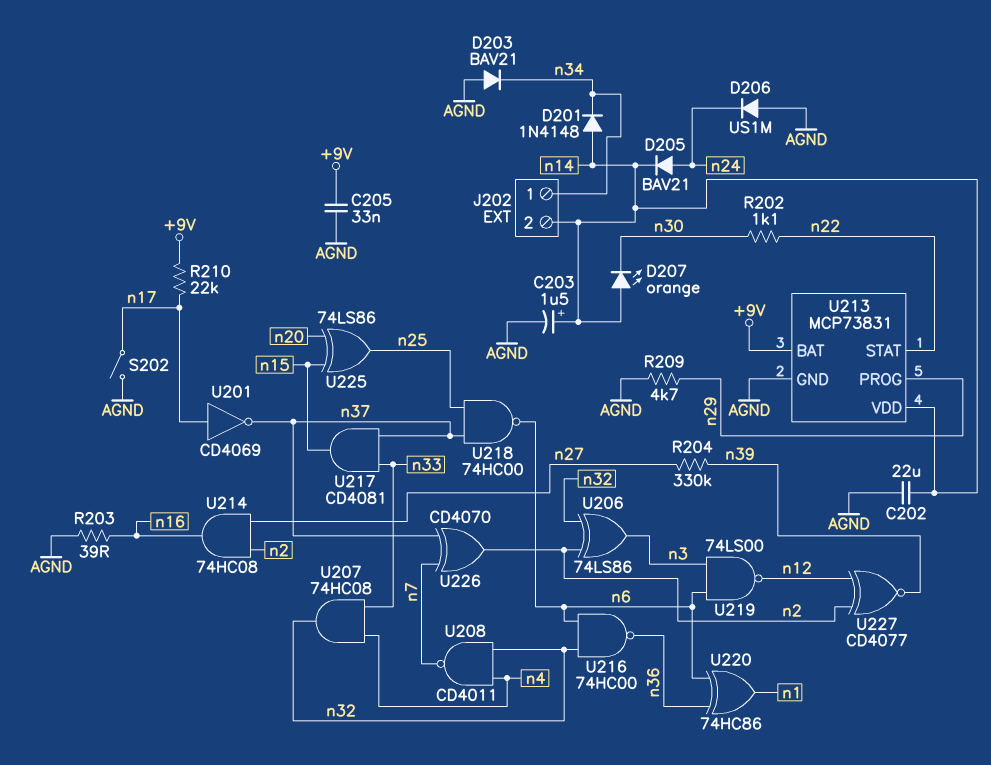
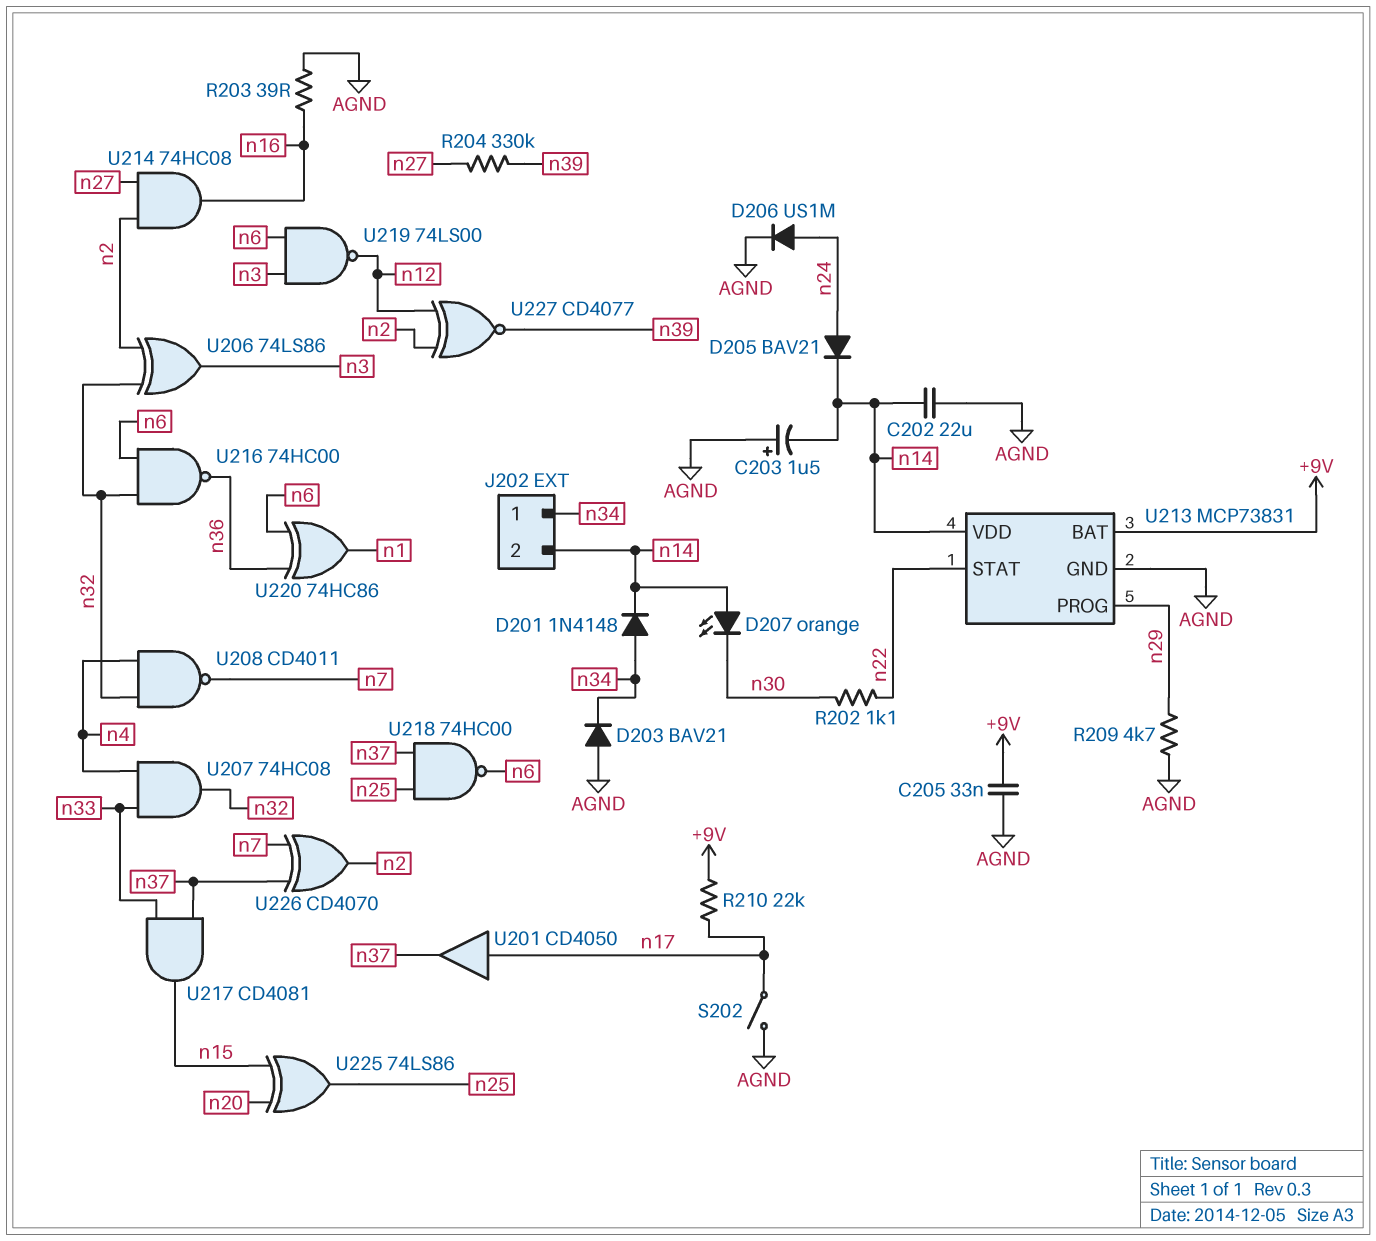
C203: 1.5uF (plus n14, minus AGND) -> 1.5uF (plus AGND, minus n14)
D201: diode 1N4148 (A n14, K n34) -> diode 1N4148 (A n34, K n14)
D206: diode US1M (A AGND, K n24) -> diode US1M (A n24, K AGND)
U201: NOT CD4069 (in n17, out n37) -> buffer CD4050 (in n17, out n37)

